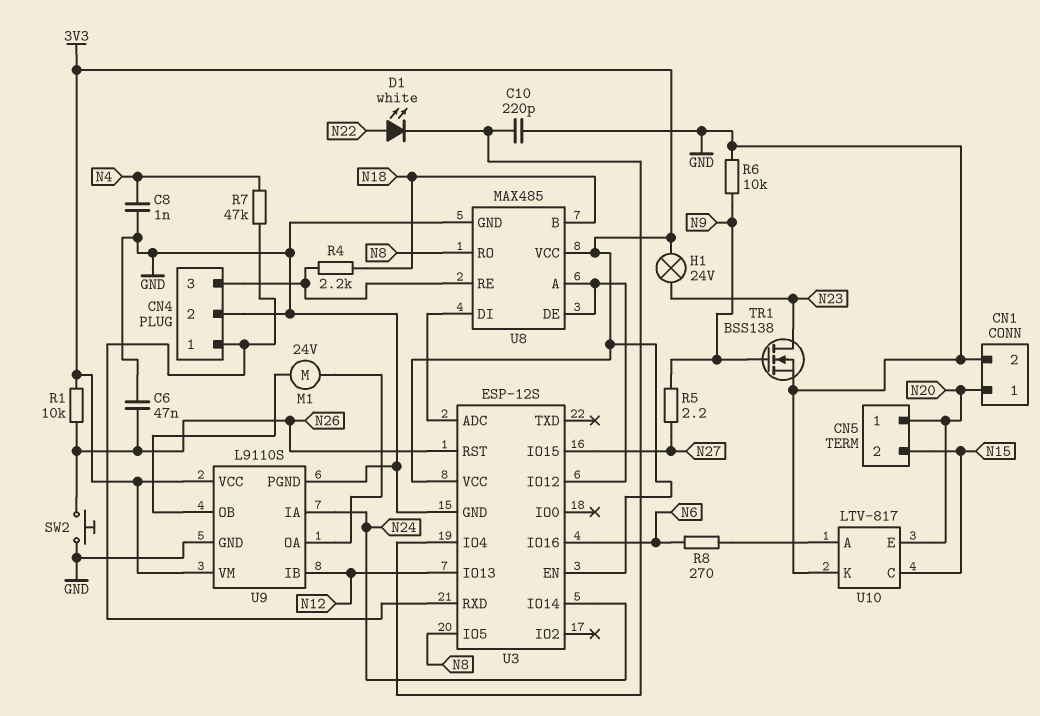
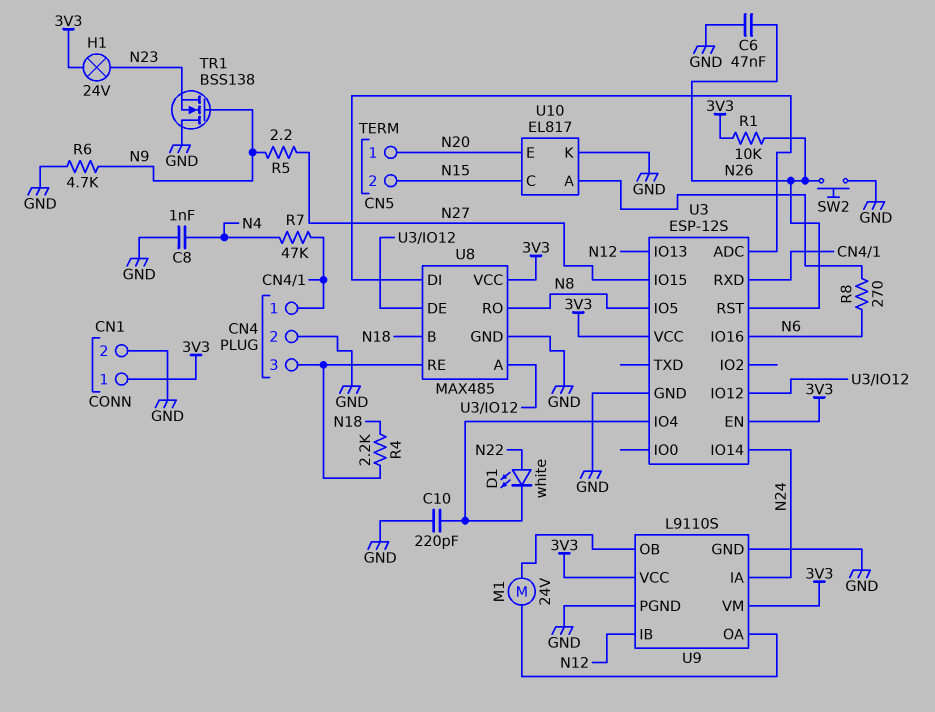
CN1 pin 1: N20 -> 3V3
R6: 10k (GND, N9) -> 4.7k (GND, N9)
TR1: NMOS BSS138 (G N9, D N23, S GND) -> NMOS BSS138 (G N9, D GND, S N23)
U10: LTV-817 -> EL817

